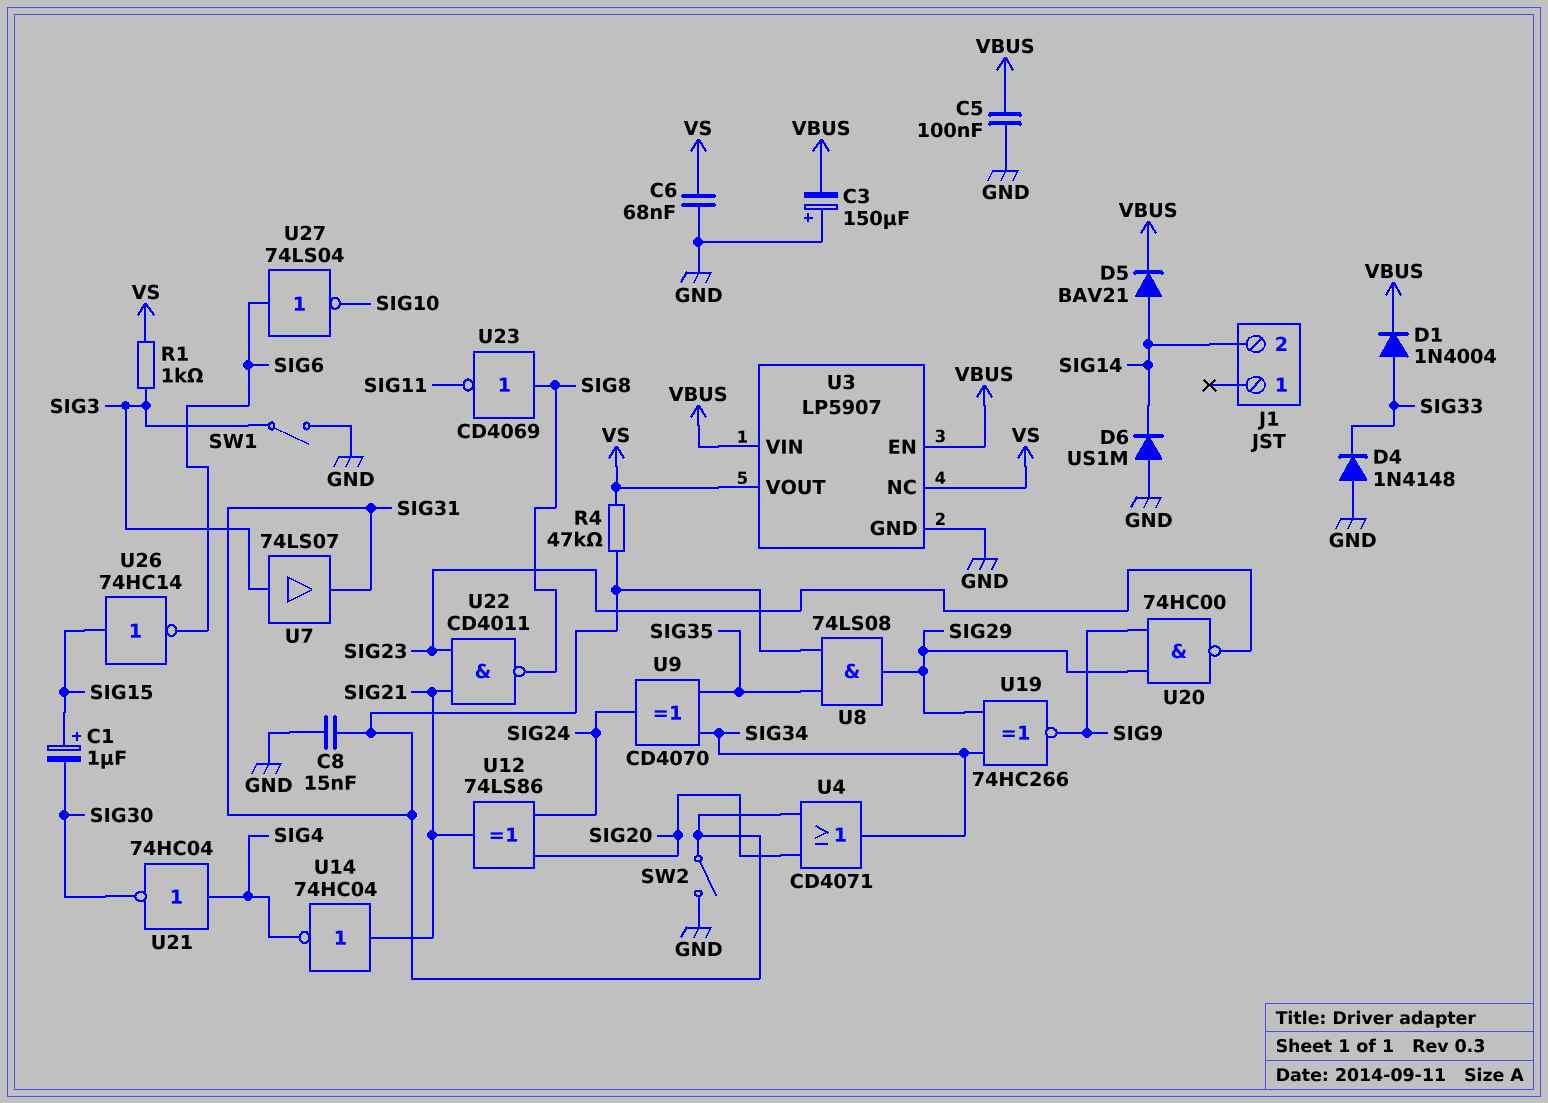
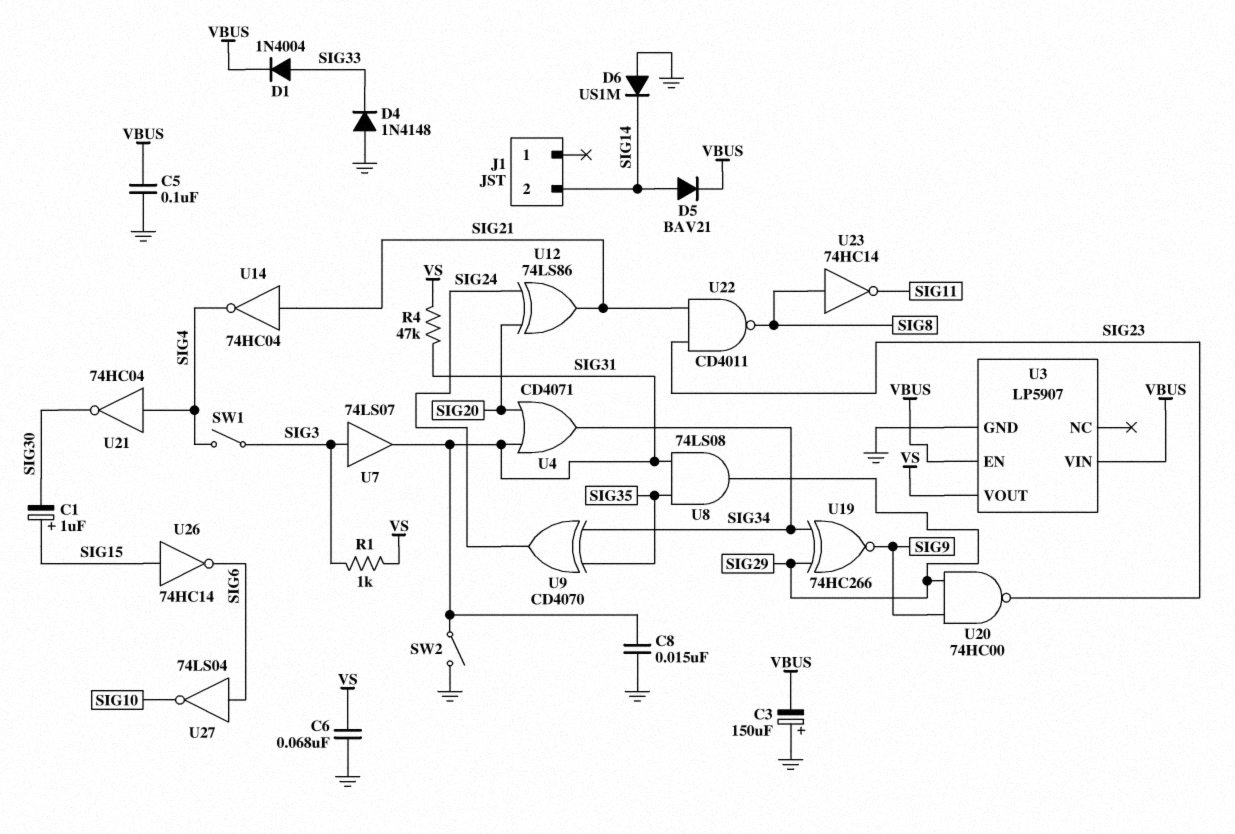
SW1: switch (GND, SIG3) -> switch (SIG3, SIG4)
U3 pin NC: VS -> none
U23: NOT CD4069 (in SIG8, out SIG11) -> NOT 74HC14 (in SIG8, out SIG11)

